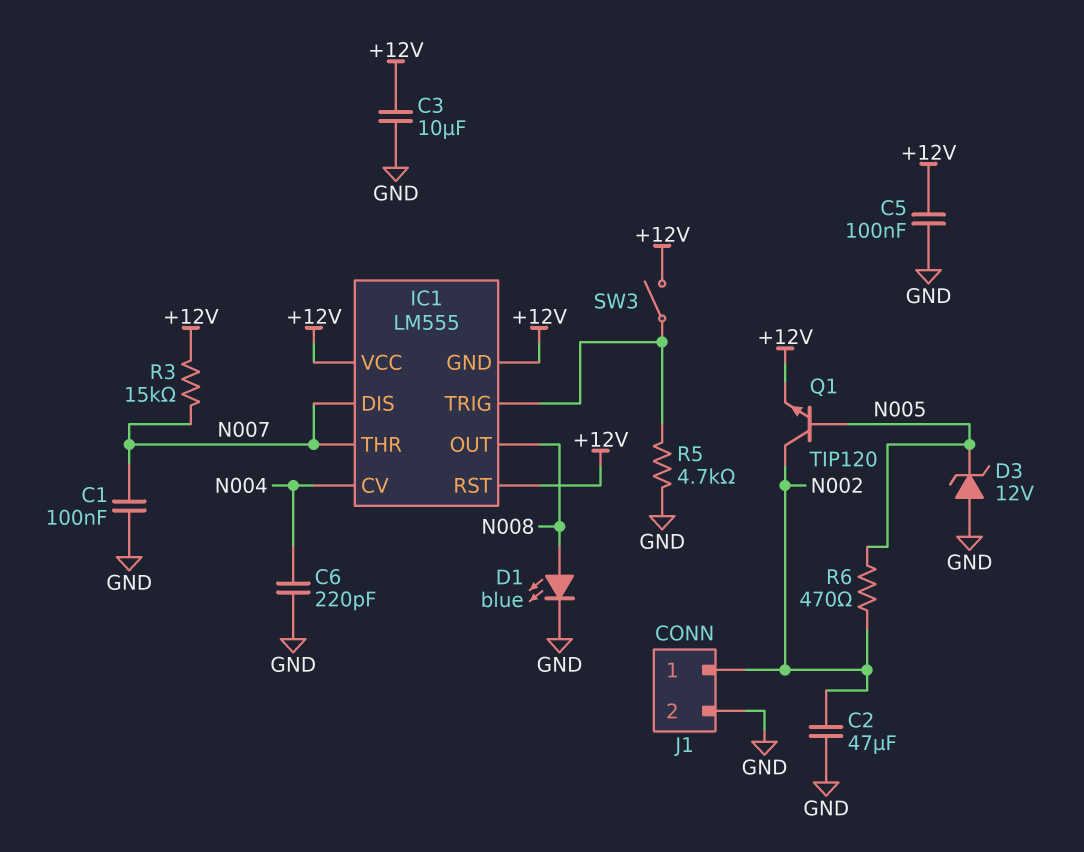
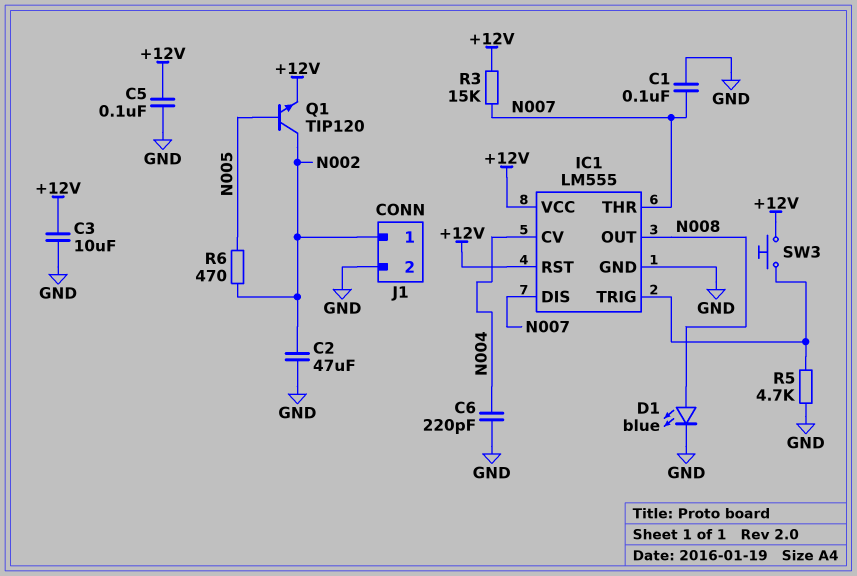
D3: zener 12V (A GND, K N005) -> none
IC1 pin GND: +12V -> GND
SW3: switch (+12V, IC1/TRIG) -> button (+12V, IC1/TRIG)

